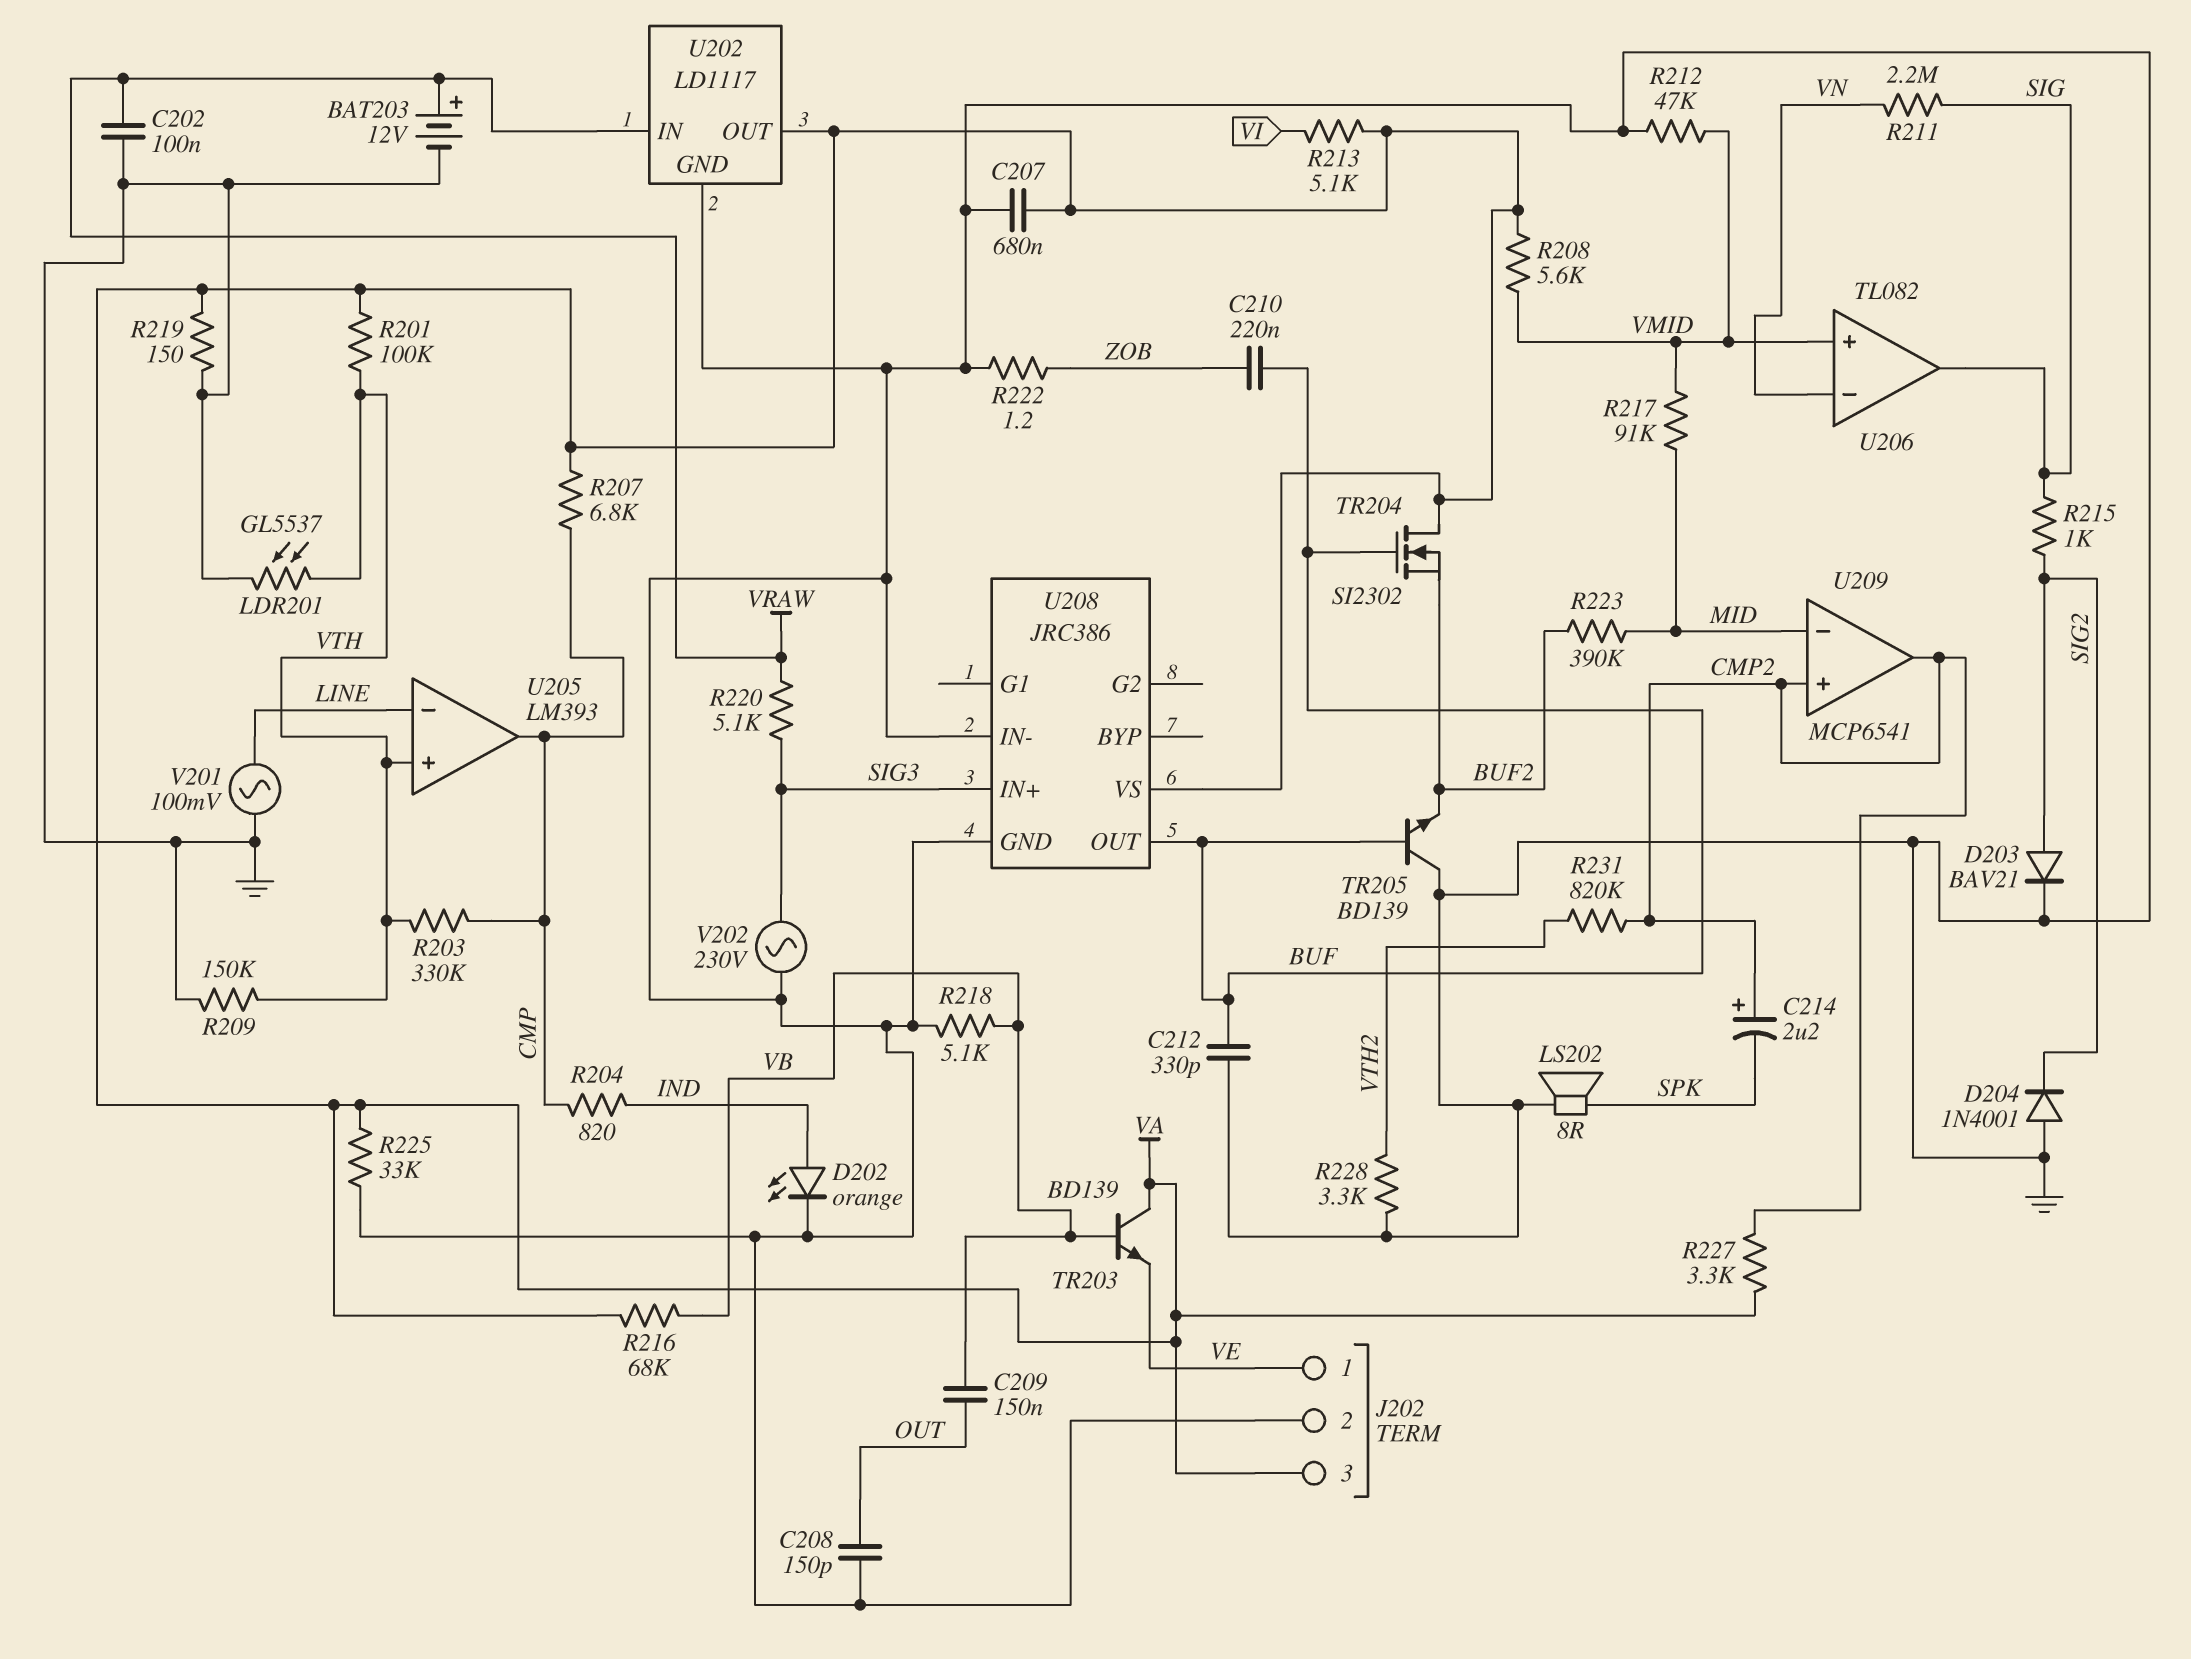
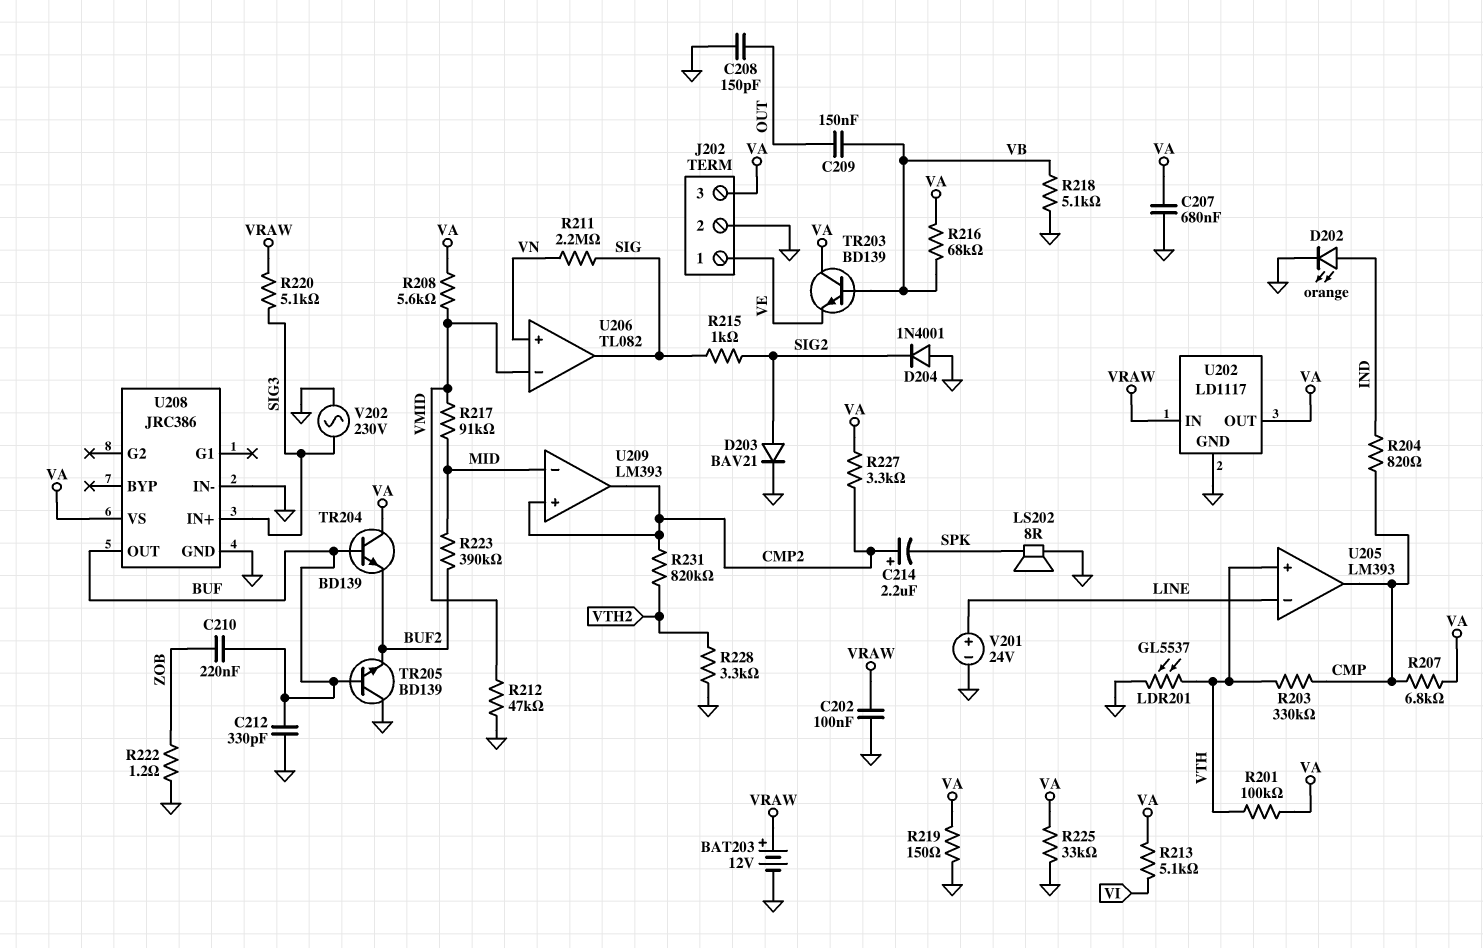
R209: 150k (GND, VTH) -> none
TR204: NMOS SI2302 (G BUF, D VA, S BUF2) -> NPN BD139 (B BUF, C VA, E BUF2)
U206 pin in+: VMID -> VN
U206 pin in-: VN -> VMID
U209: MCP6541 -> LM393
V201: AC 100mV (GND, LINE) -> 24V (plus LINE, minus GND)

